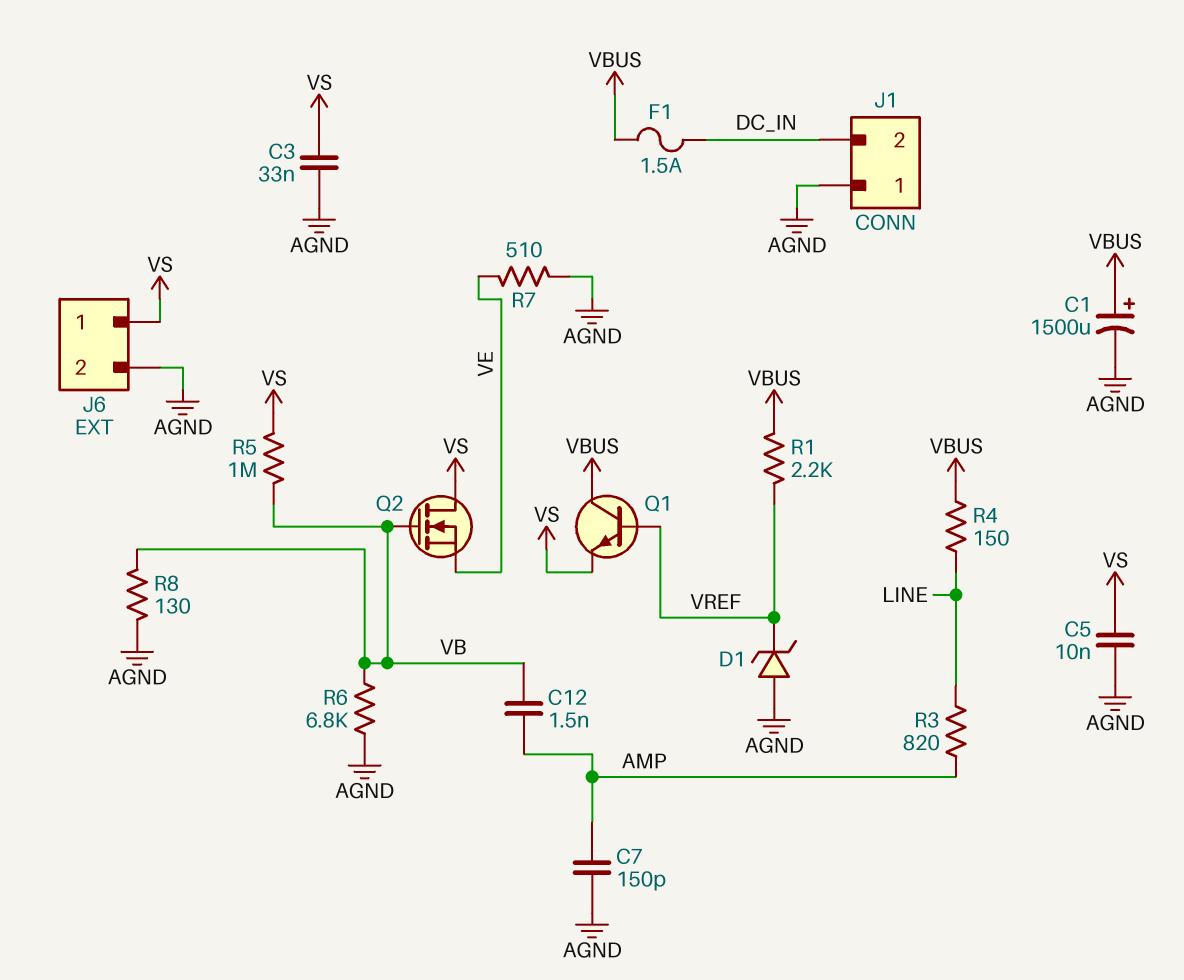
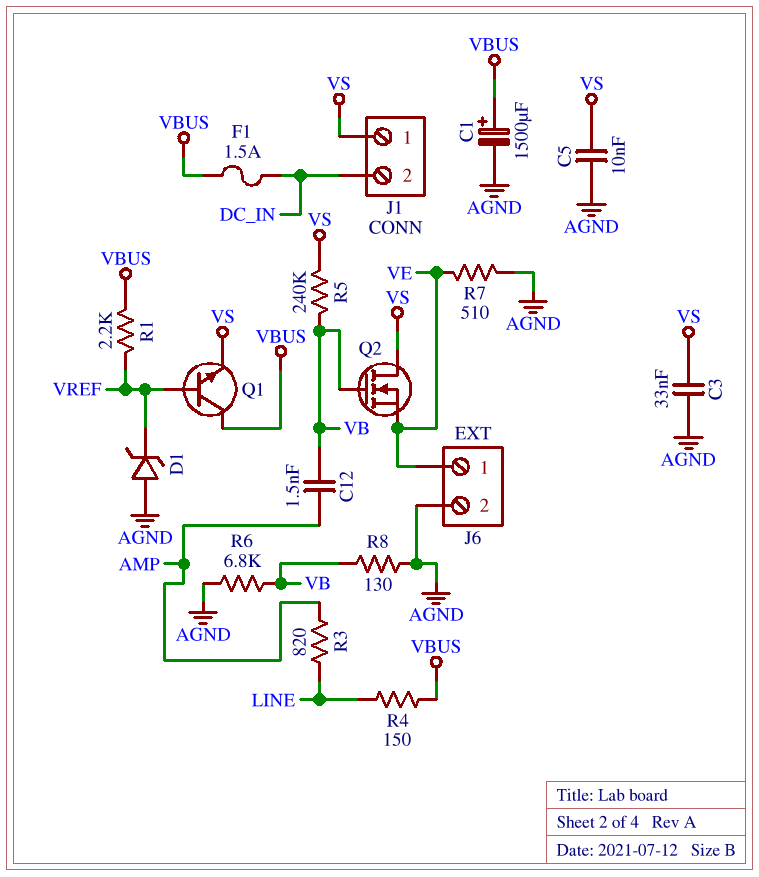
C7: 150pF (AGND, AMP) -> none
J1 pin 1: AGND -> VS
J6 pin 1: VS -> VE
R5: 1M (VB, VS) -> 240k (VB, VS)

